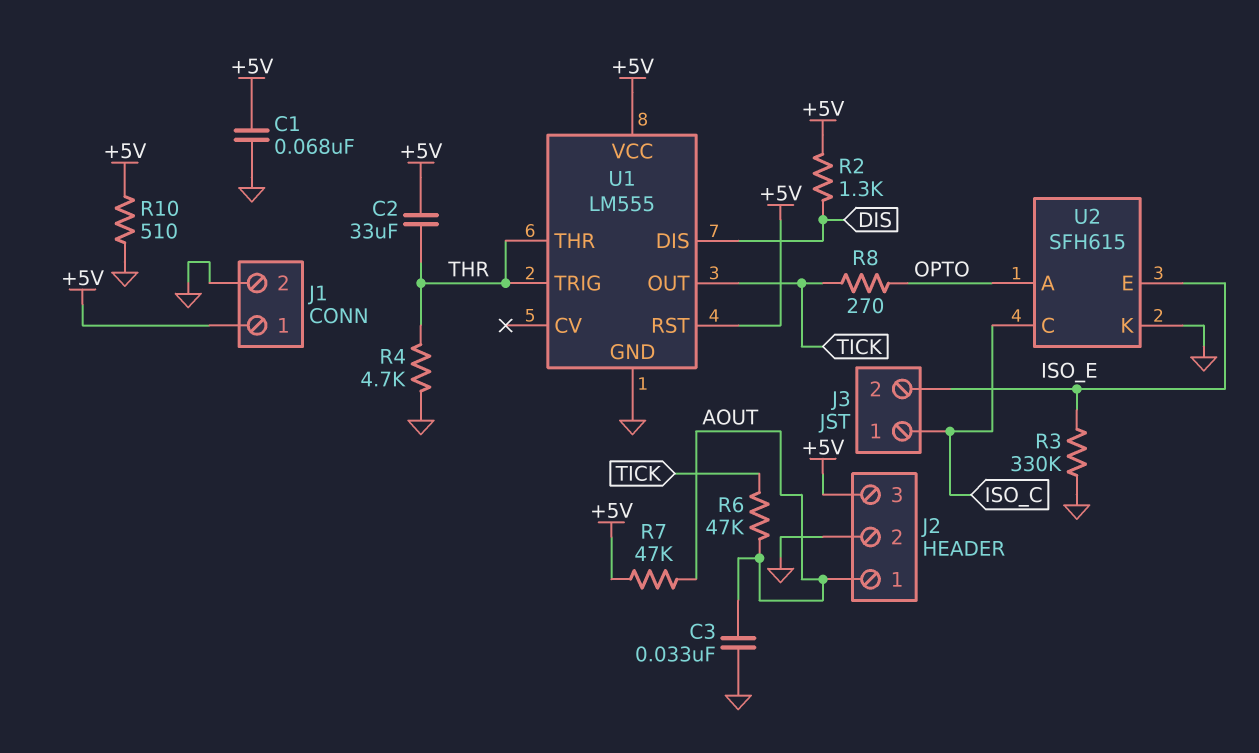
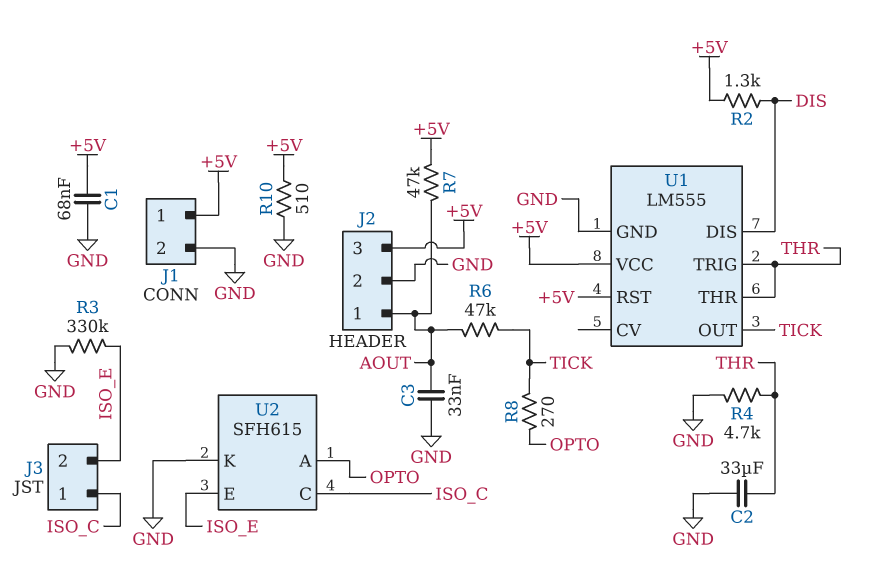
C2: 33uF (+5V, THR) -> 33uF (GND, THR)

